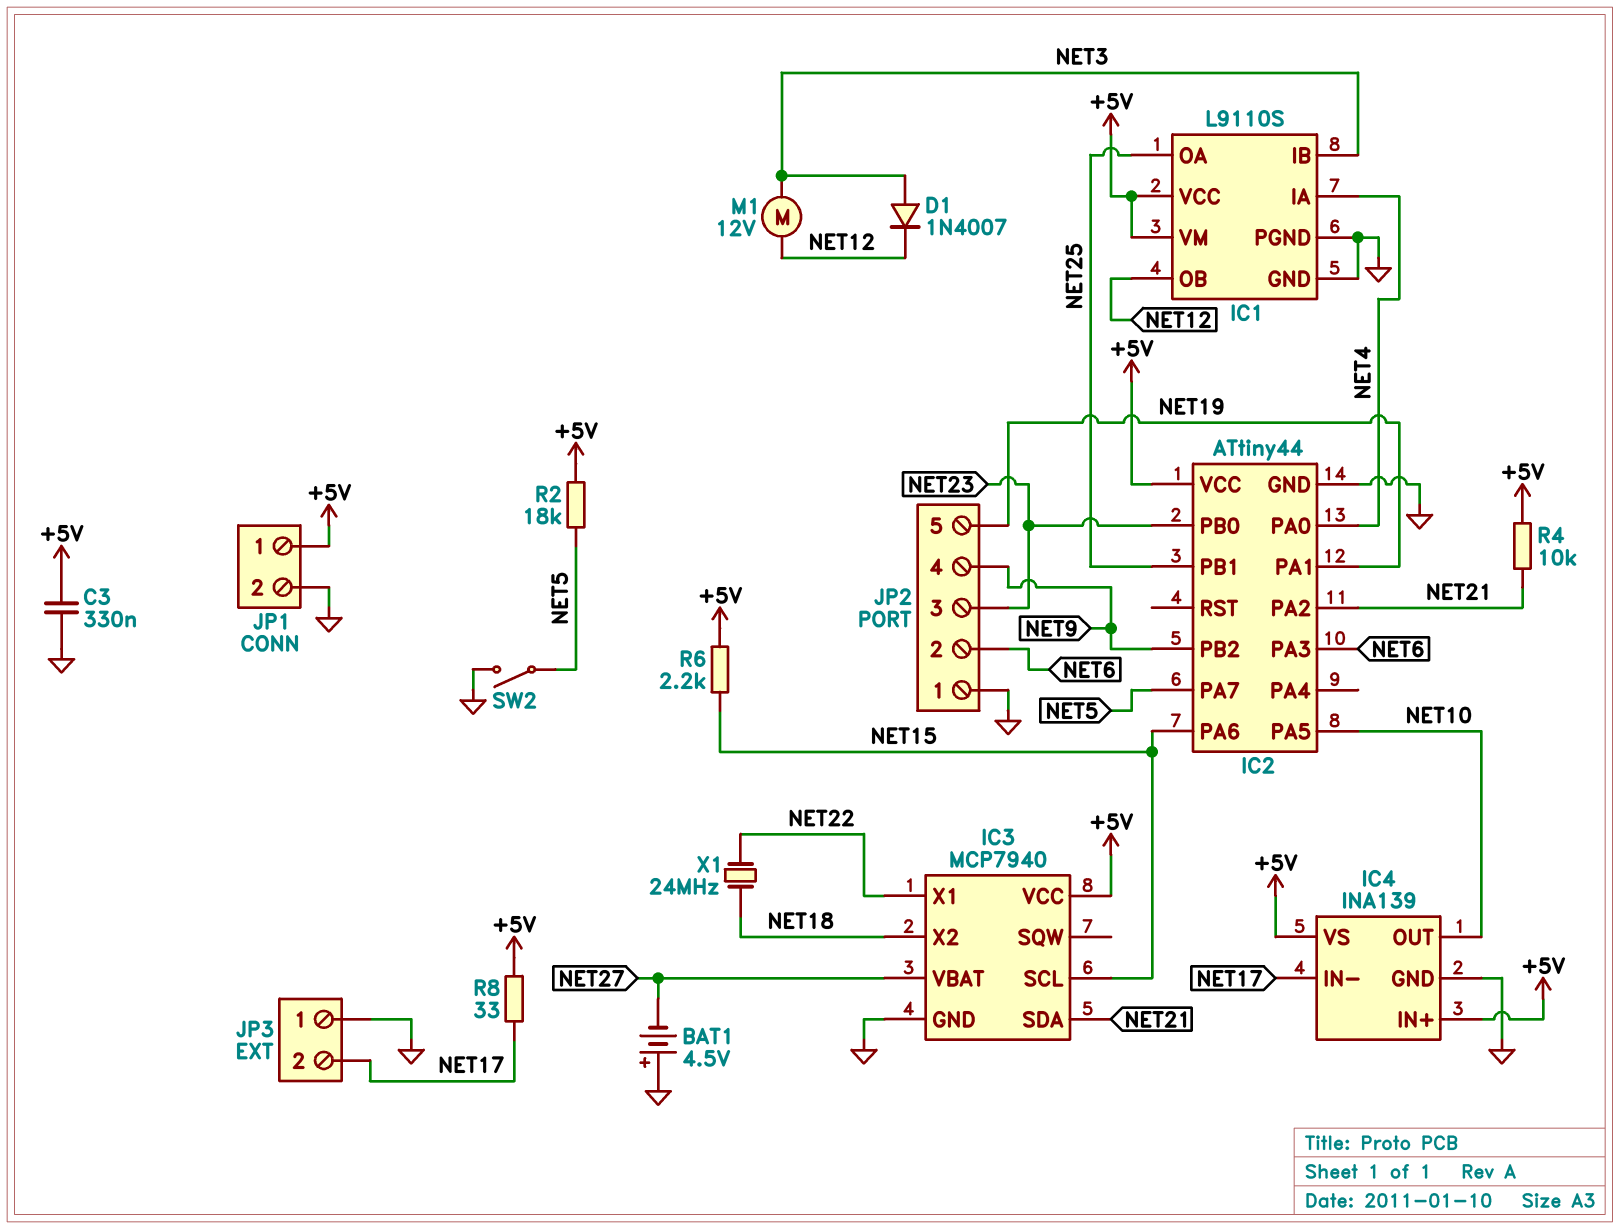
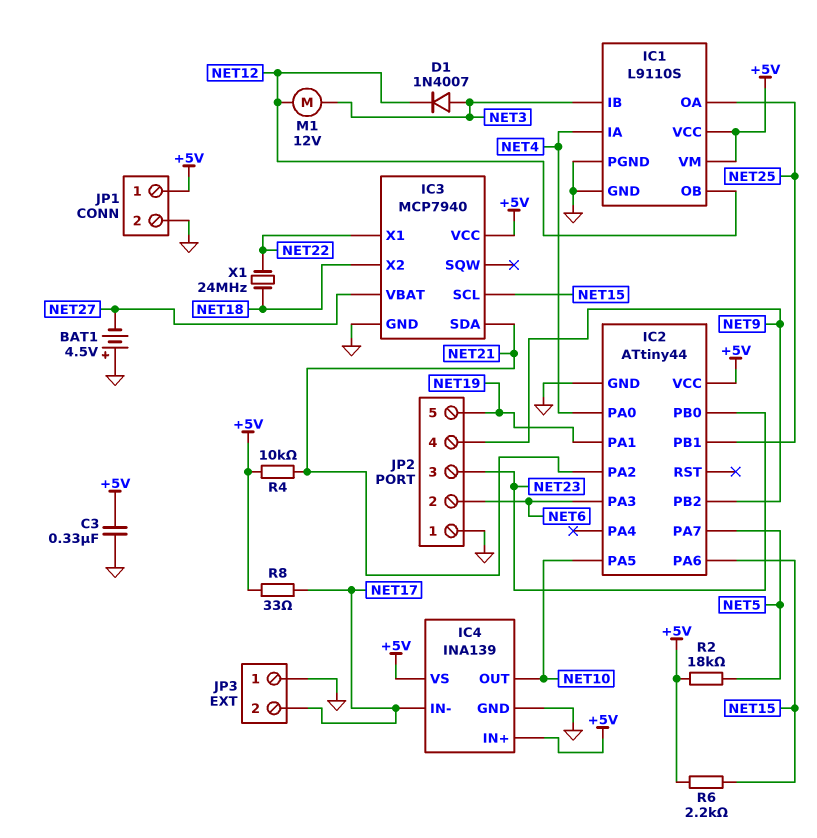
SW2: switch (GND, NET5) -> none

